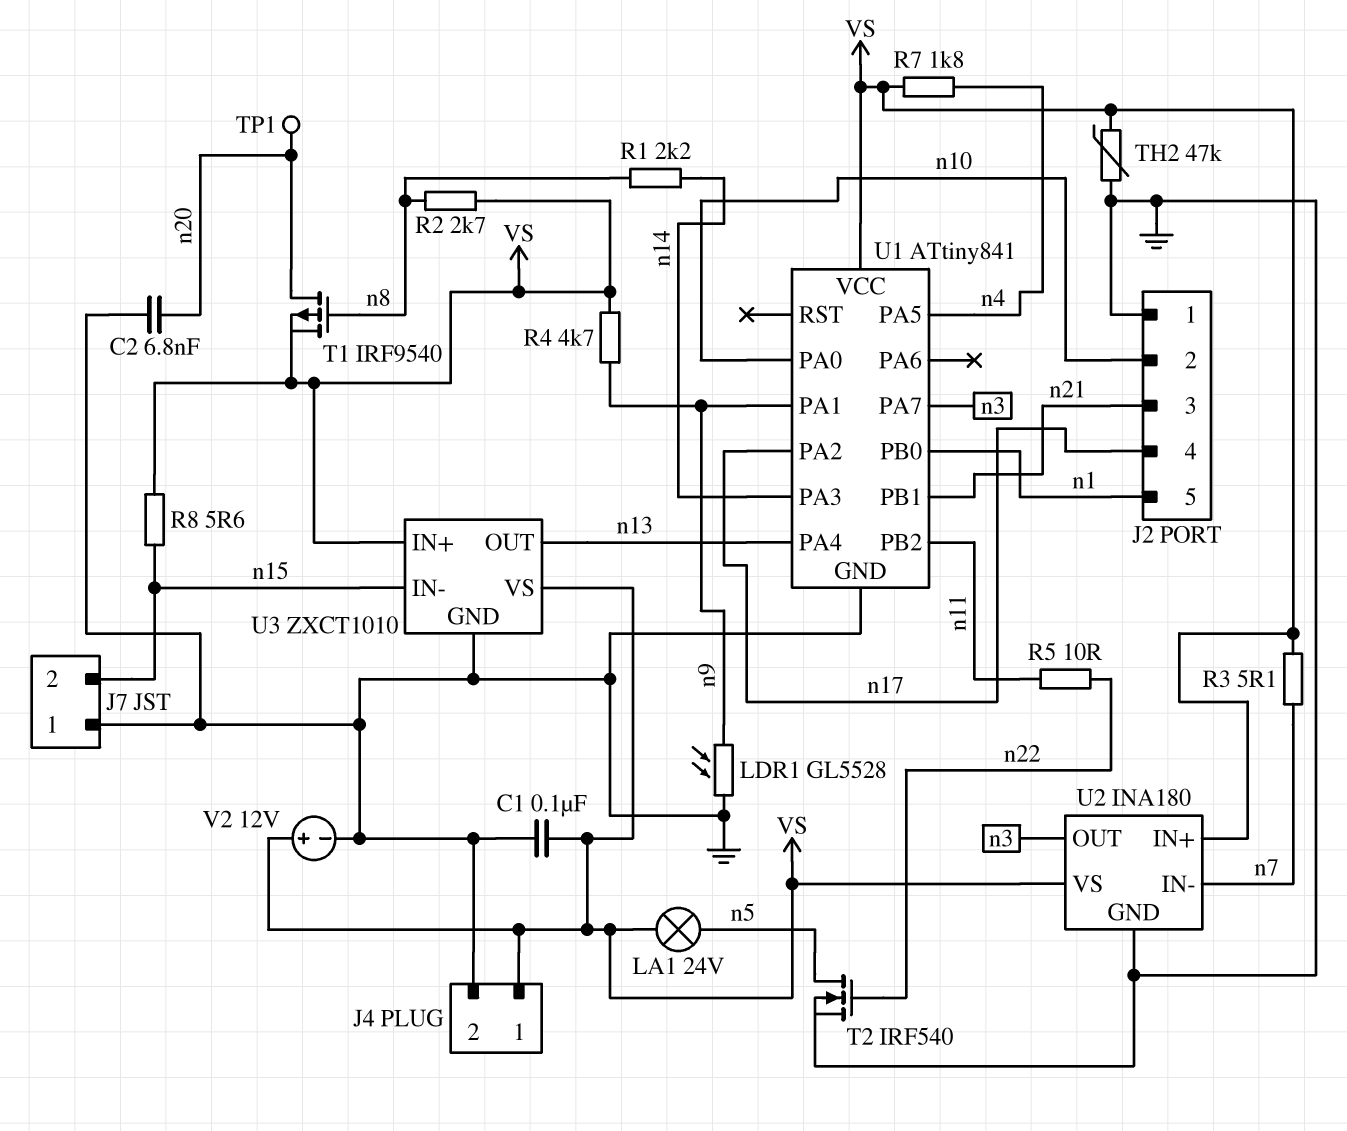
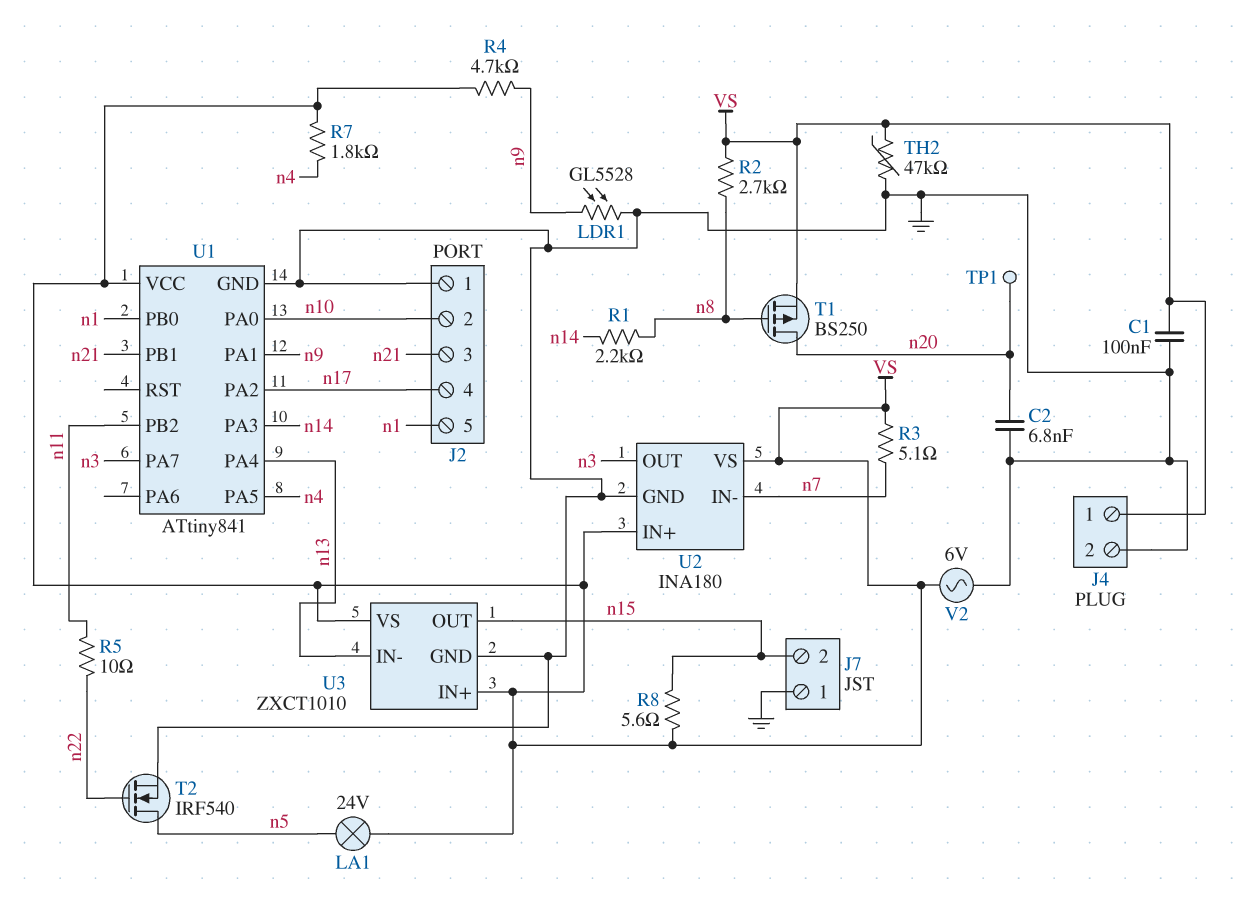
T1: PMOS IRF9540 (G n8, D n20, S VS) -> PMOS BS250 (G n8, D n20, S VS)
U3 pin IN-: n15 -> n13
U3 pin OUT: n13 -> n15
V2: 12V (plus VS, minus GND) -> AC 6V (GND, VS)

